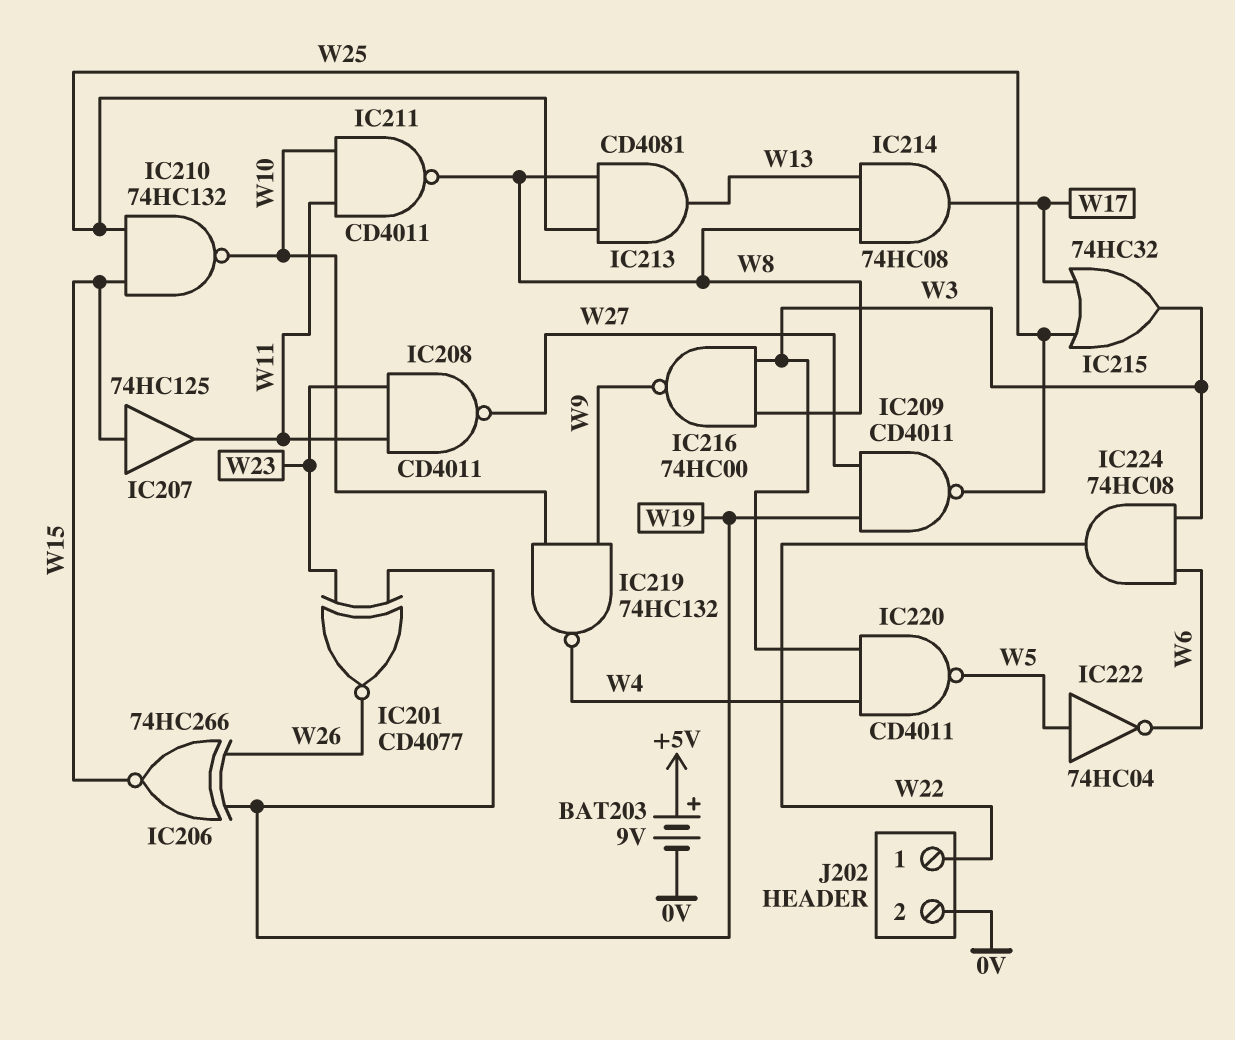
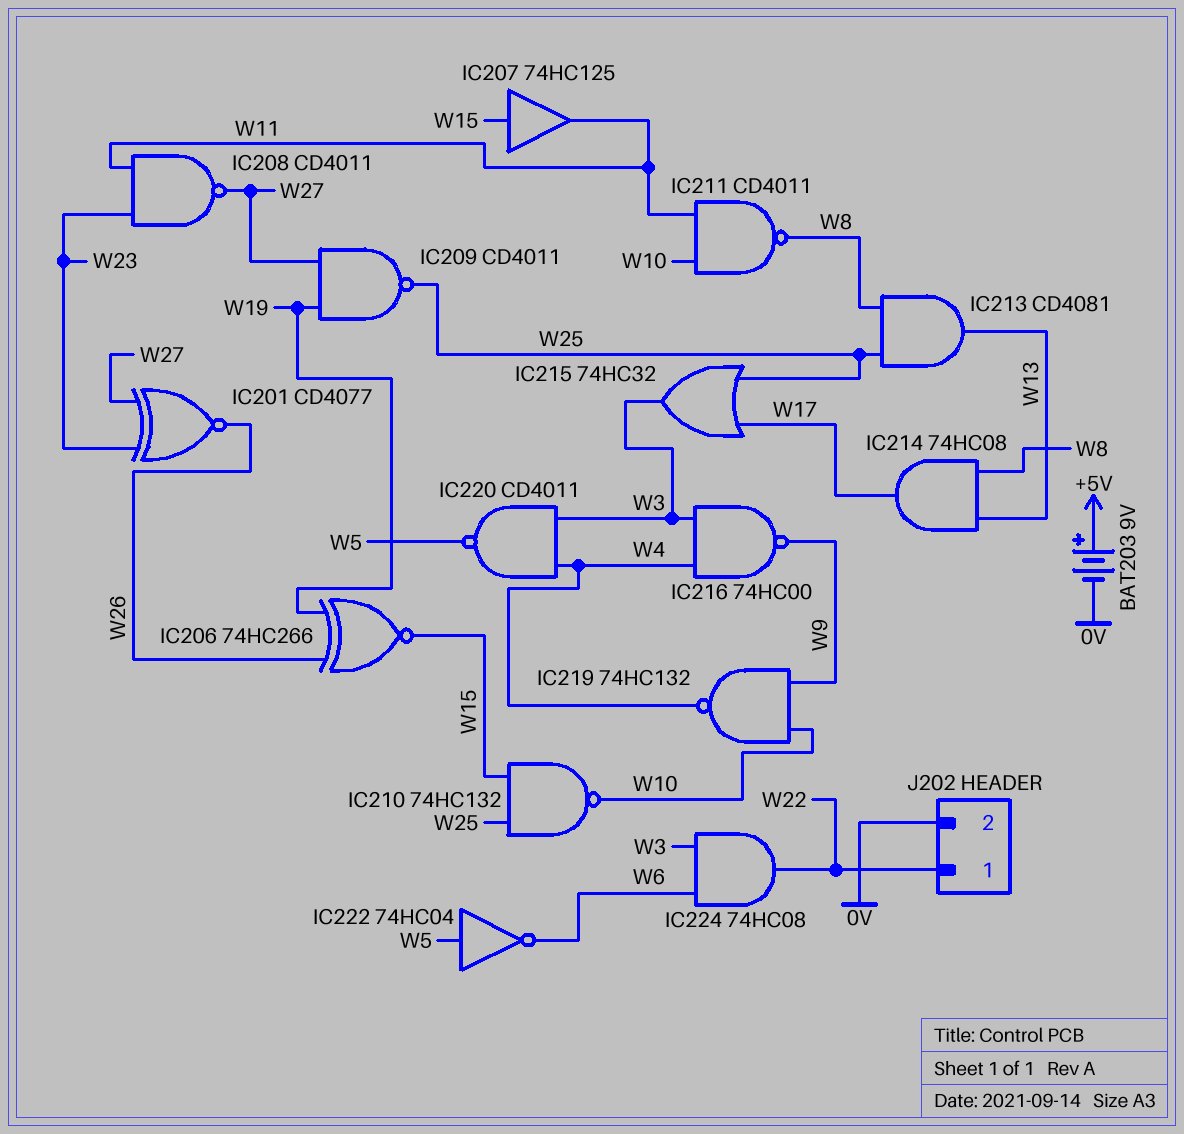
IC201: XNOR CD4077 (in W19, in W23, out W26) -> XNOR CD4077 (in W23, in W27, out W26)
IC216: NAND 74HC00 (in W3, in W8, out W9) -> NAND 74HC00 (in W3, in W4, out W9)

